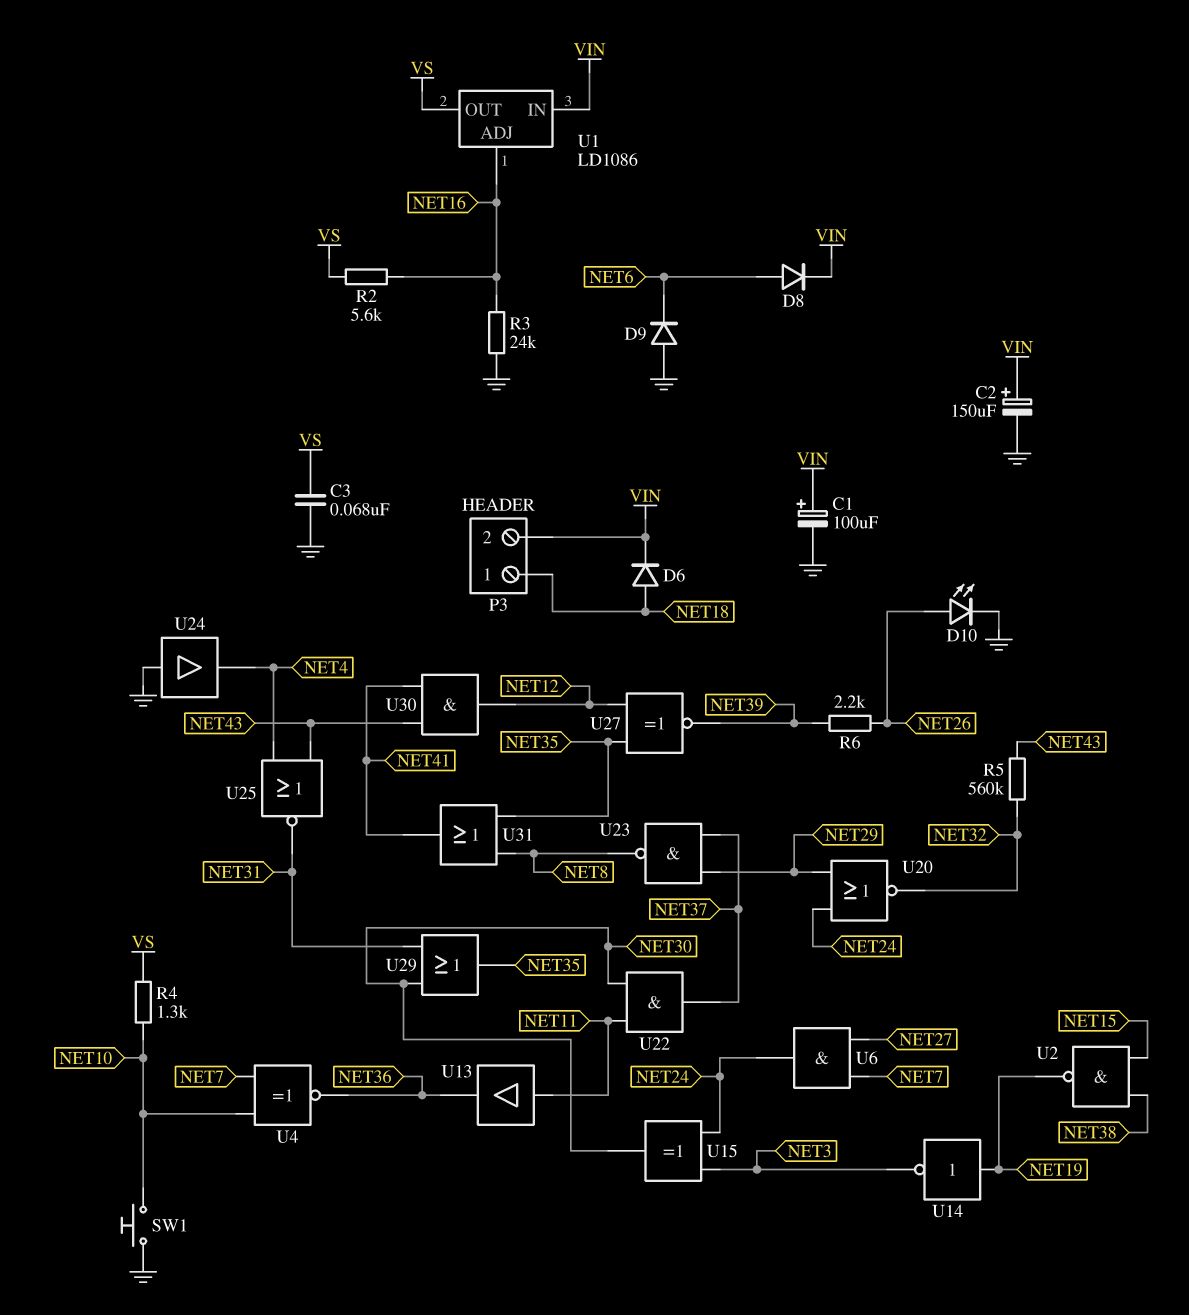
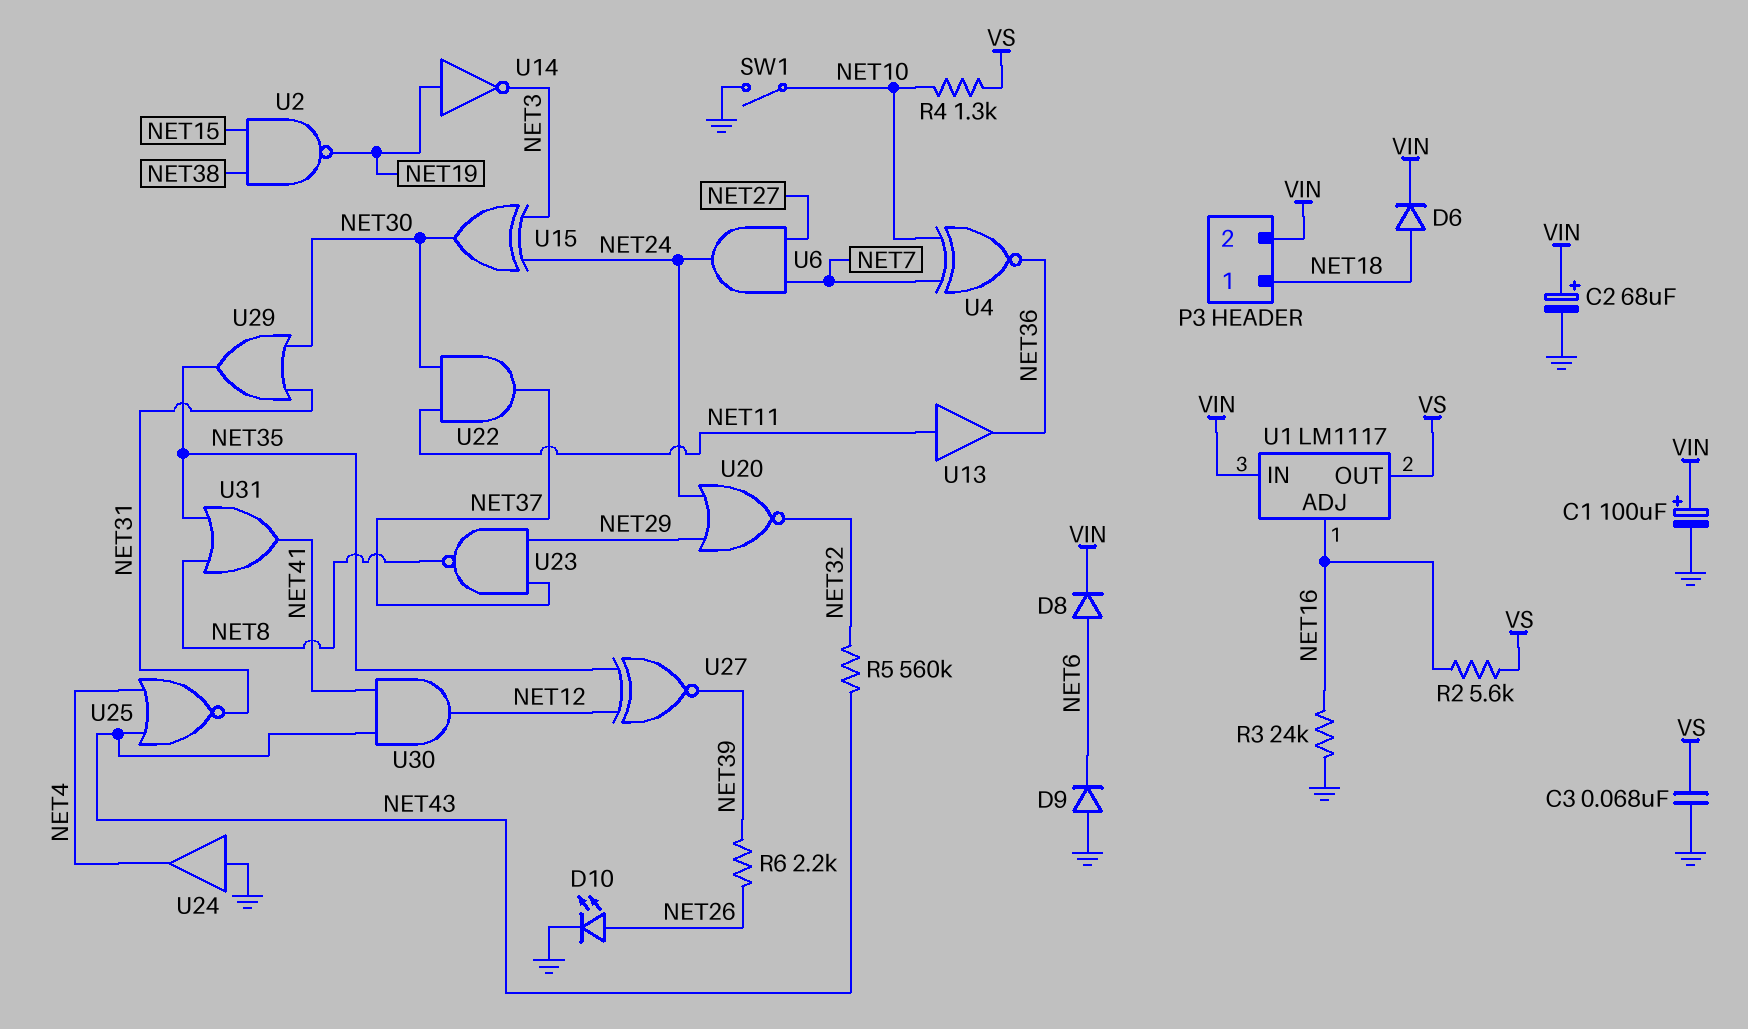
C2: 150uF (plus VIN, minus GND) -> 68uF (plus VIN, minus GND)
SW1: button (GND, NET10) -> switch (GND, NET10)
U1: LD1086 -> LM1117

